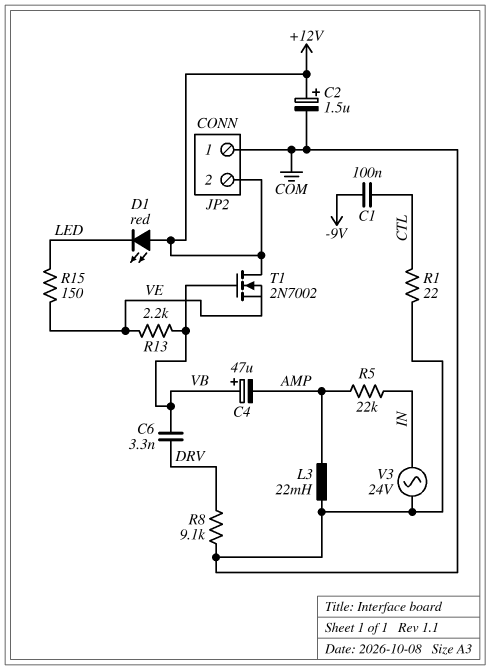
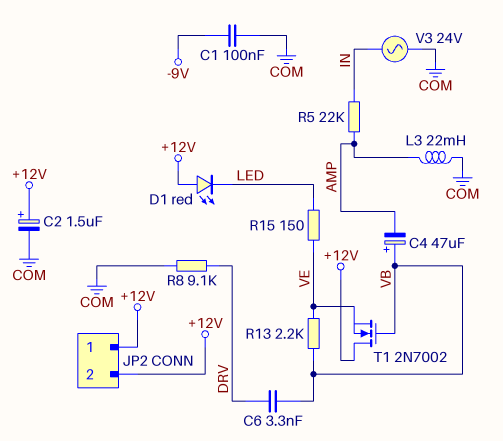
C1: 100nF (-9V, CTL) -> 100nF (-9V, COM)
JP2 pin 1: COM -> +12V
R1: 22 (COM, CTL) -> none

